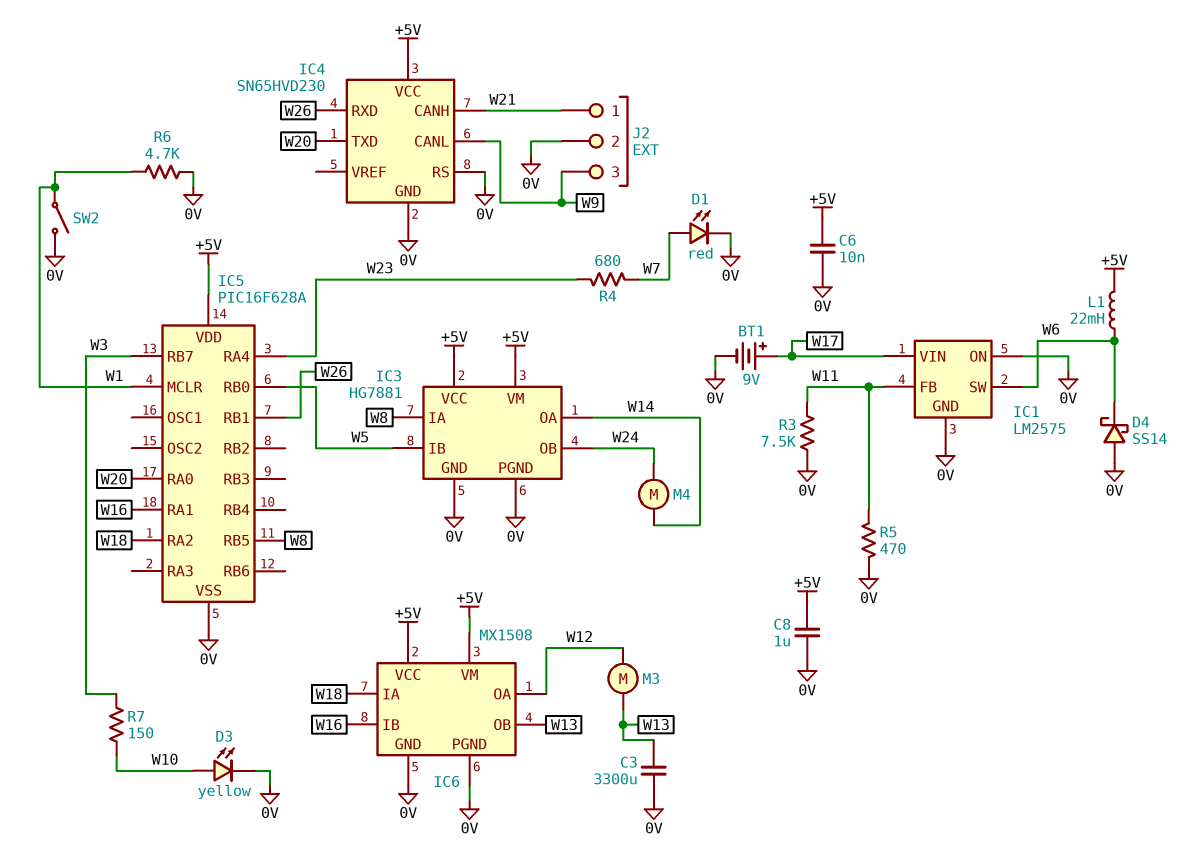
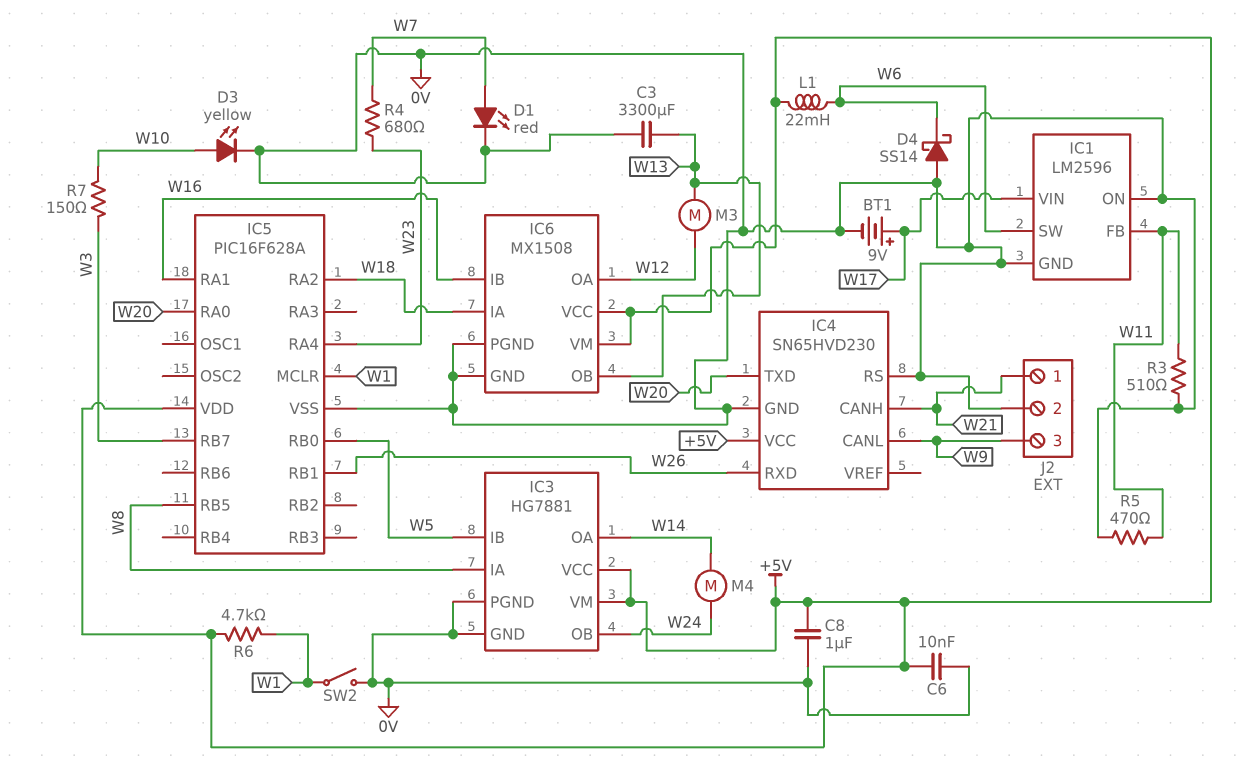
IC1: LM2575 -> LM2596
R3: 7.5k (0V, W11) -> 510 (0V, W11)
R6: 4.7k (0V, W1) -> 4.7k (+5V, W1)

